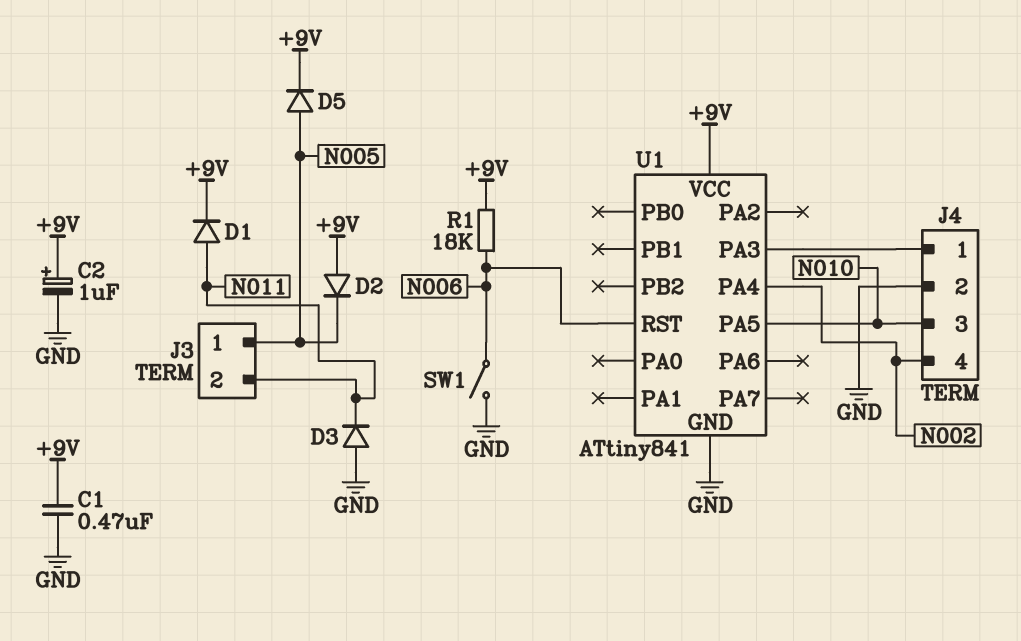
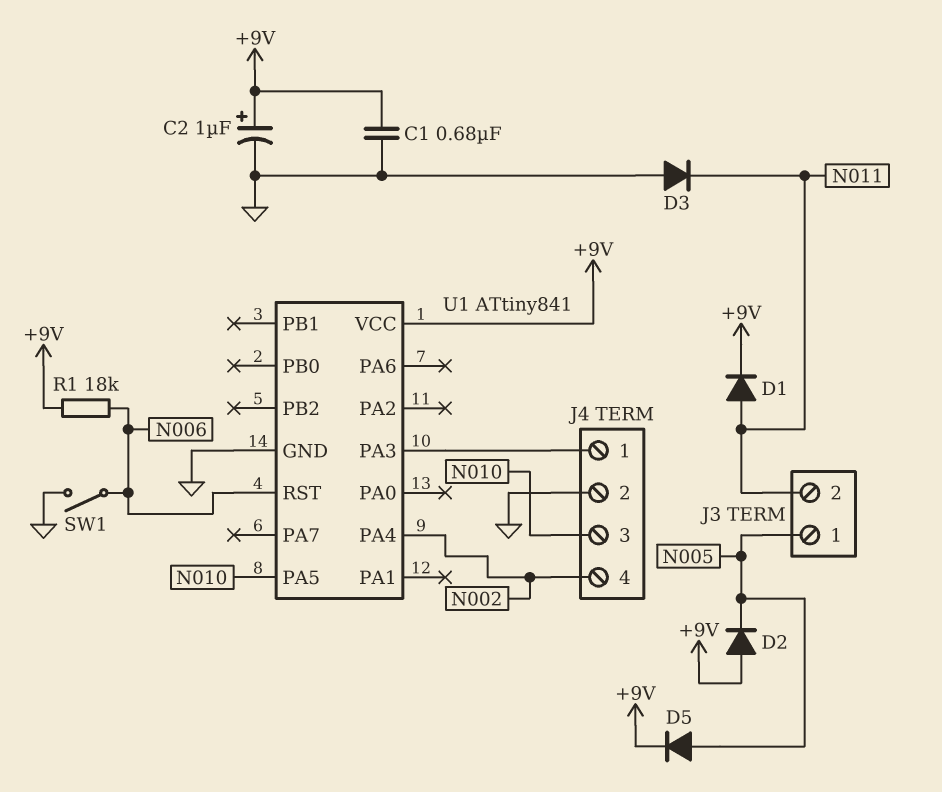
C1: 470nF (+9V, GND) -> 680nF (+9V, GND)

